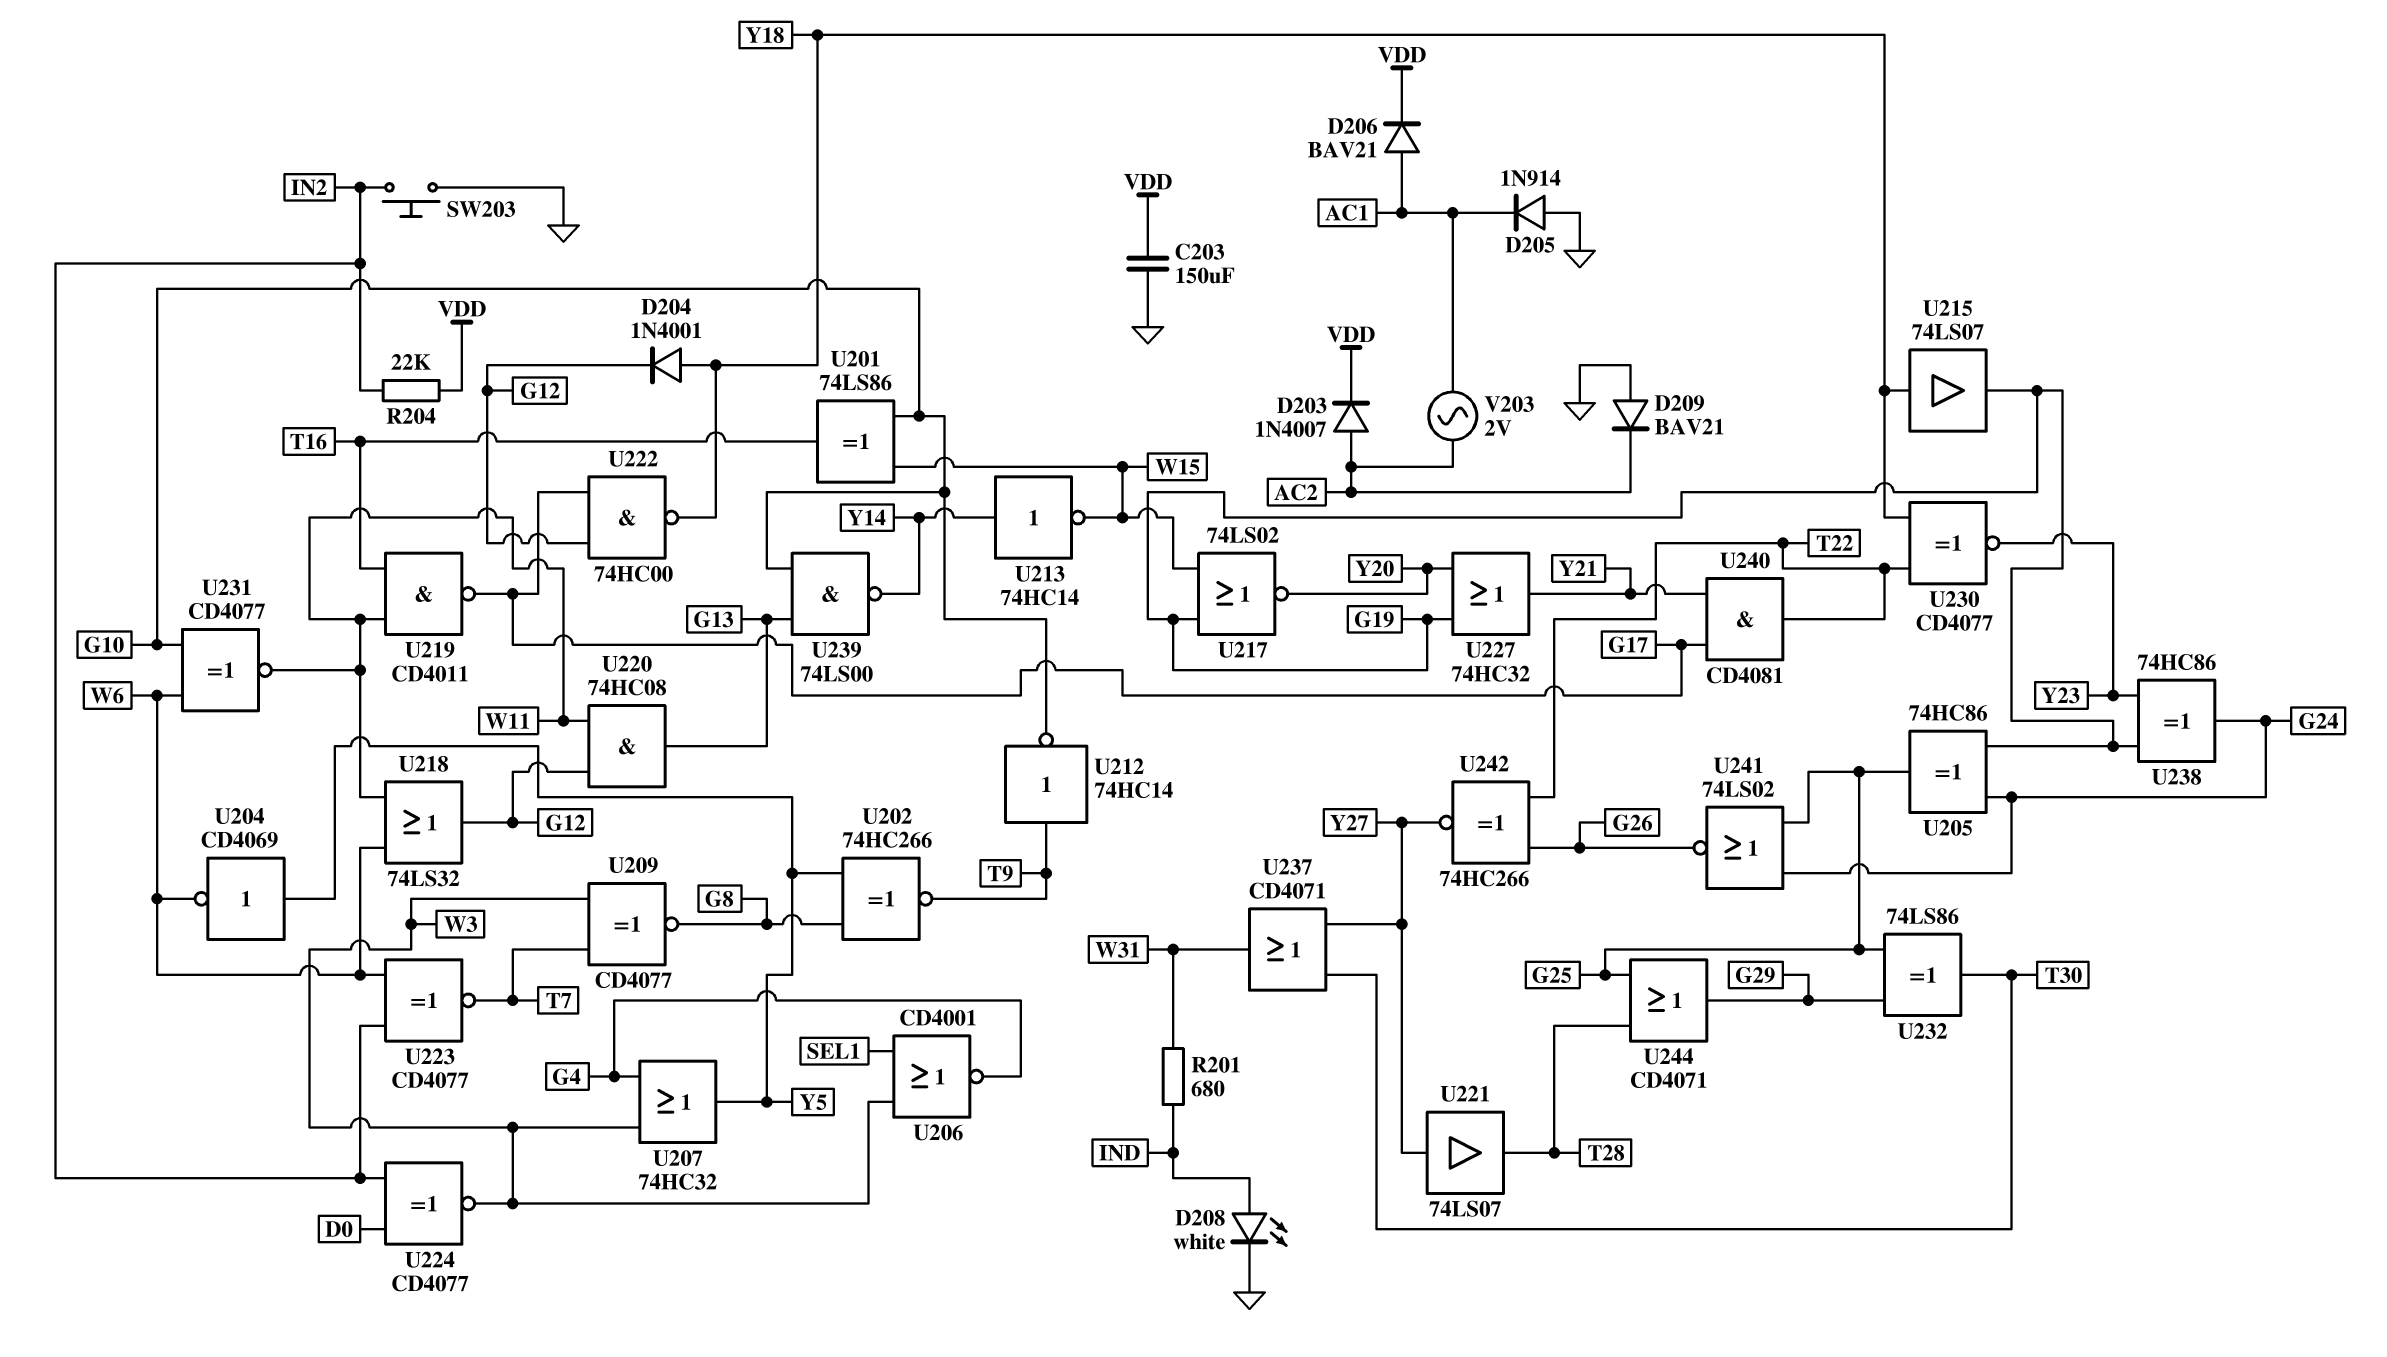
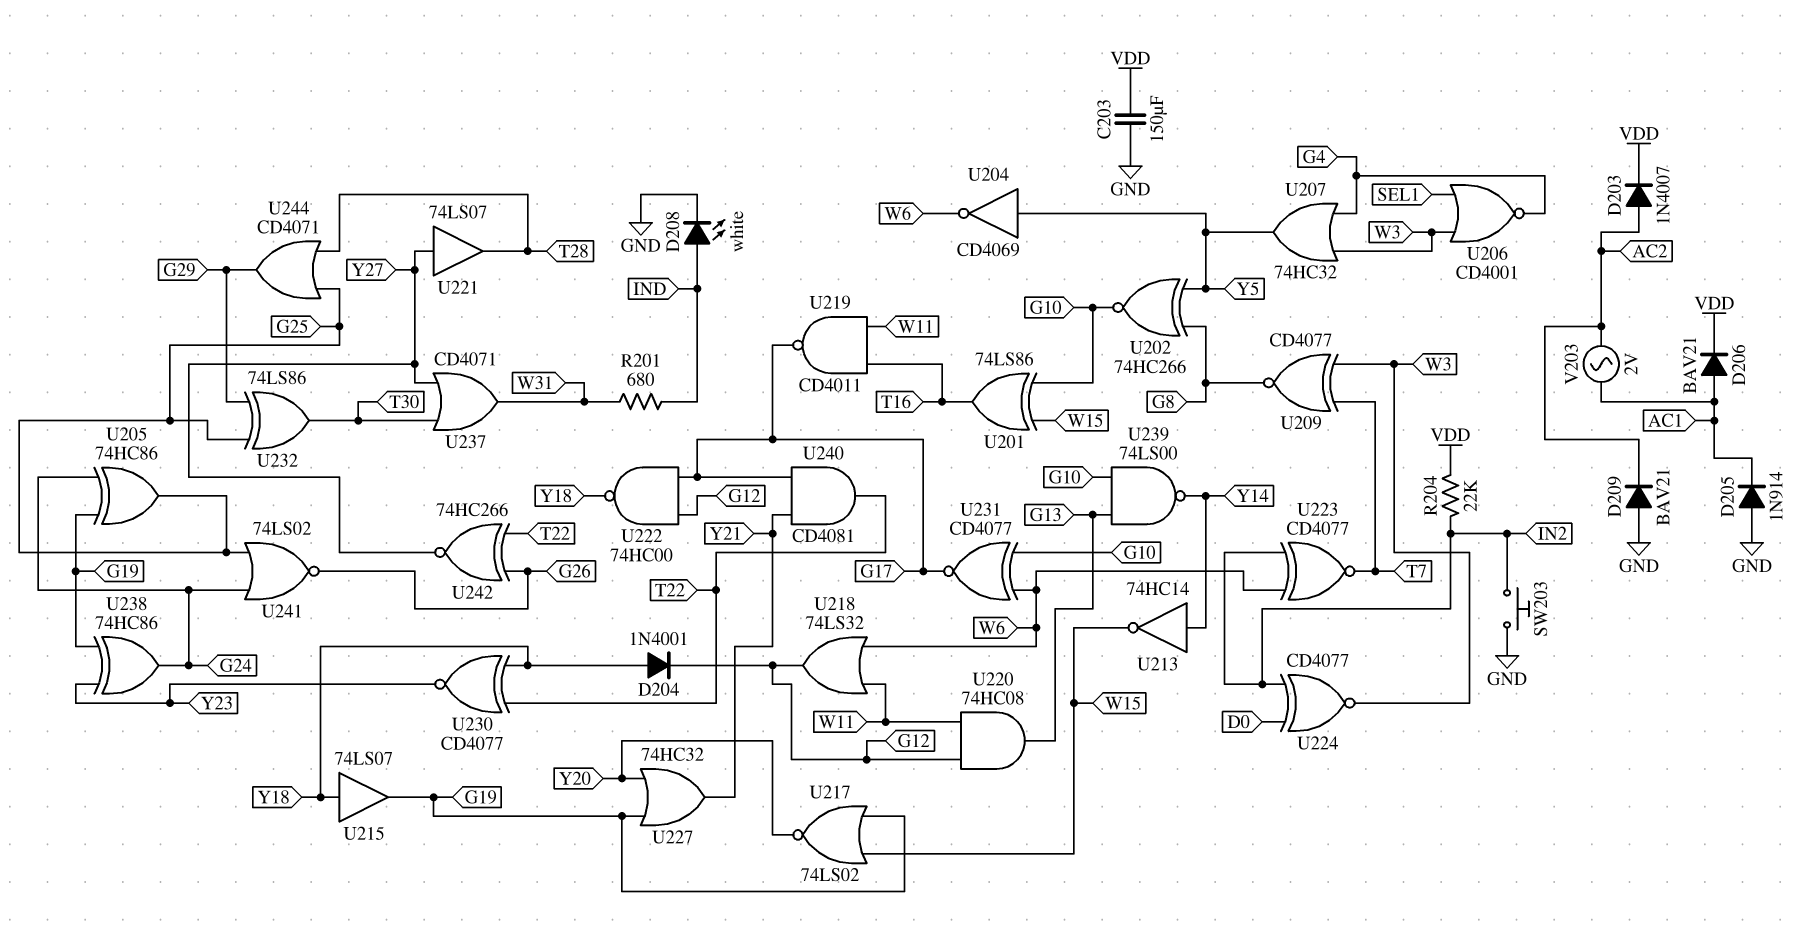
U202: XNOR 74HC266 (in G8, in Y5, out T9) -> XNOR 74HC266 (in G8, in Y5, out G10)
U212: NOT 74HC14 (in T9, out G10) -> none
U231: XNOR CD4077 (in G10, in W6, out W11) -> XNOR CD4077 (in G10, in W6, out G17)

